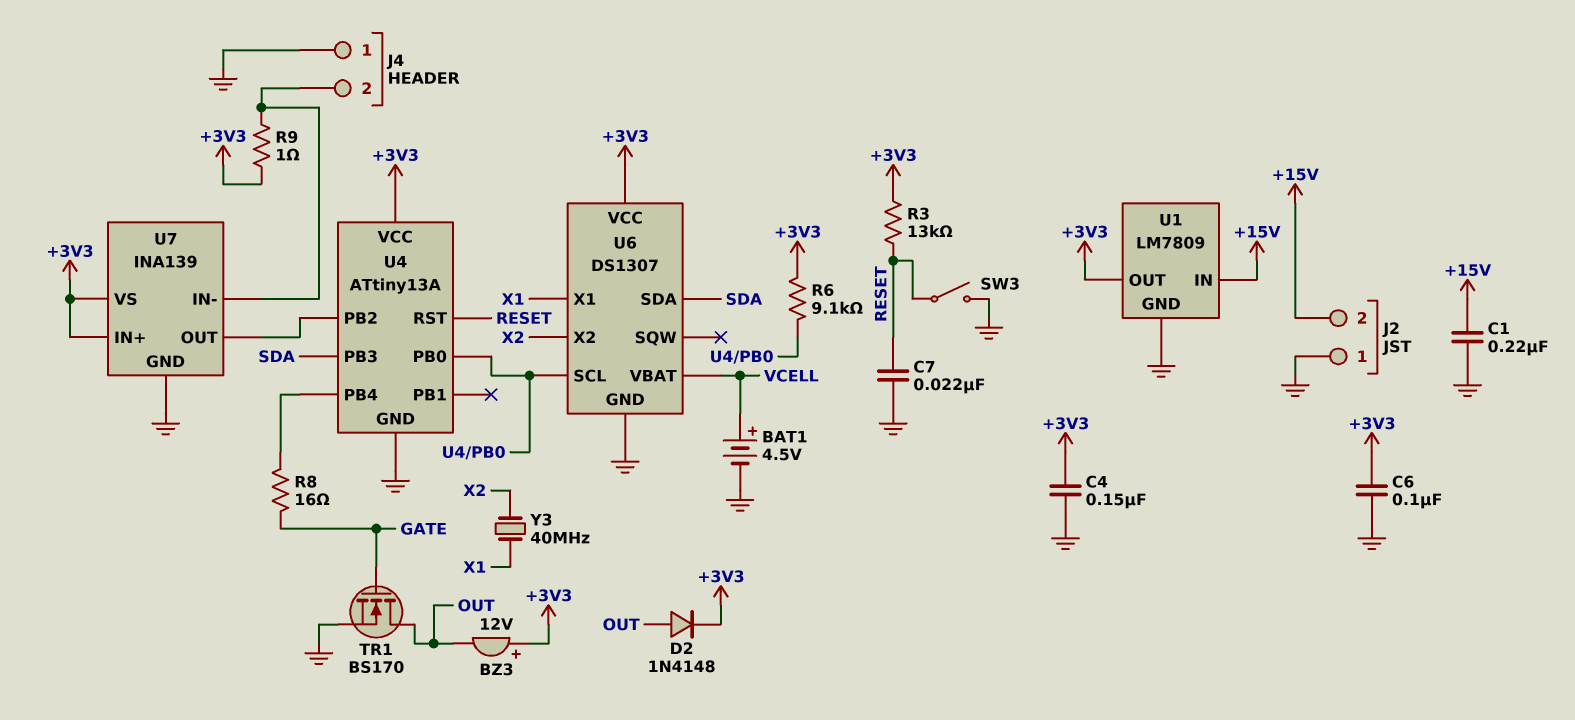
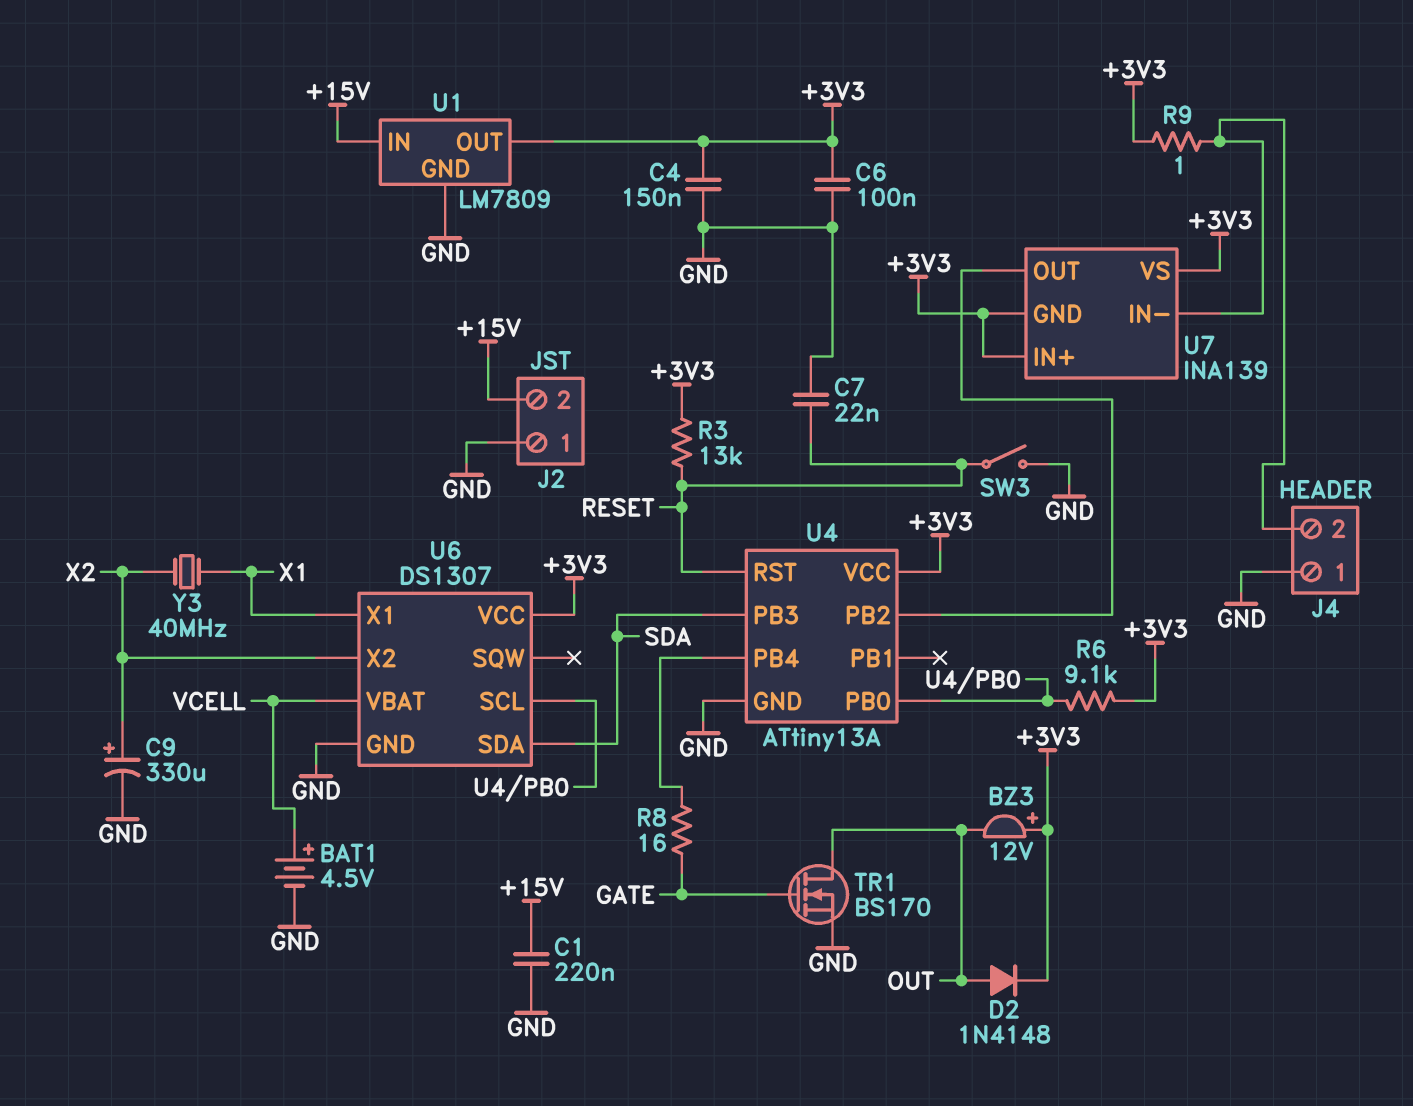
C9: none -> 330uF (plus X2, minus GND)
U7 pin GND: GND -> +3V3

